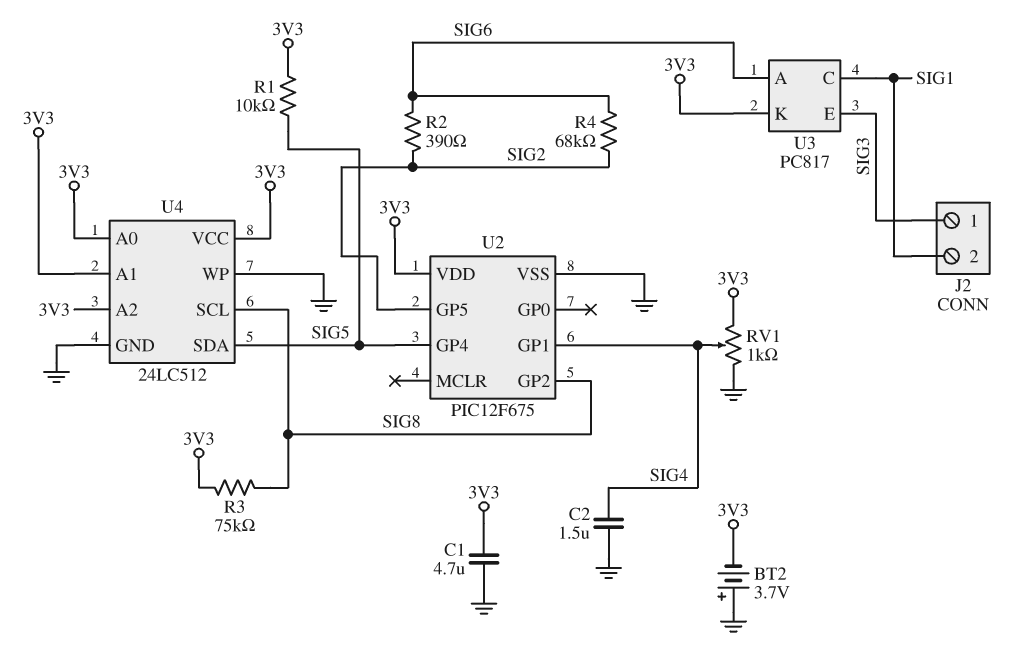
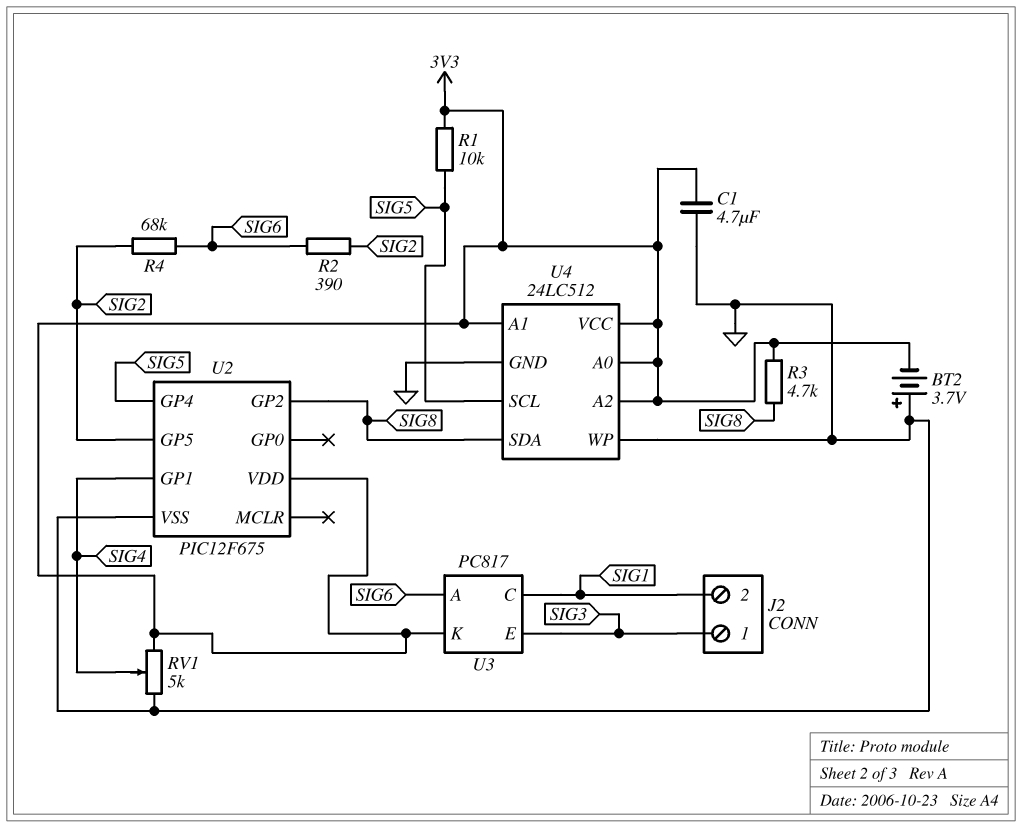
C2: 1.5uF (GND, SIG4) -> none
R3: 75k (3V3, SIG8) -> 4.7k (3V3, SIG8)
RV1: 1k (3V3, GND, wiper SIG4) -> 5k (3V3, GND, wiper SIG4)
U4 pin SCL: SIG8 -> SIG5
U4 pin SDA: SIG5 -> SIG8

